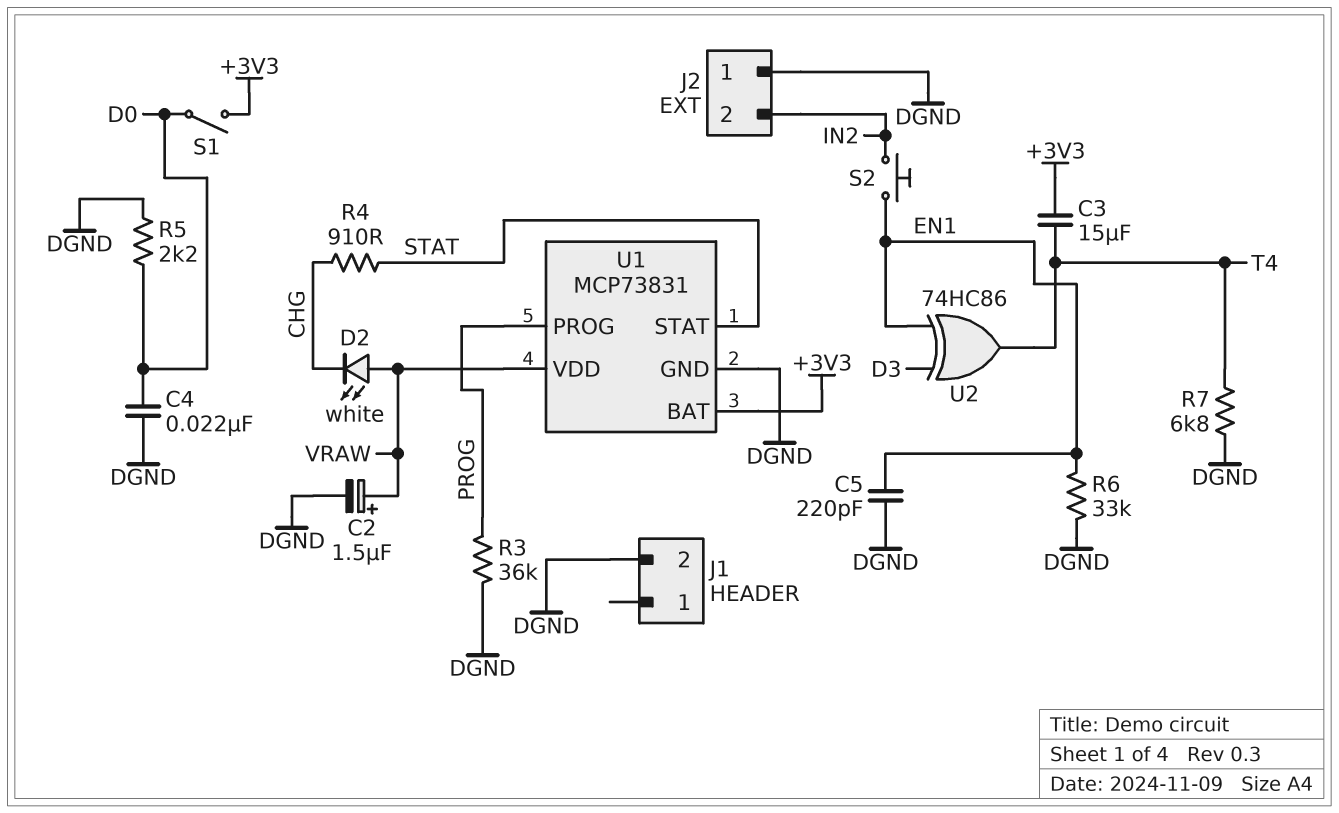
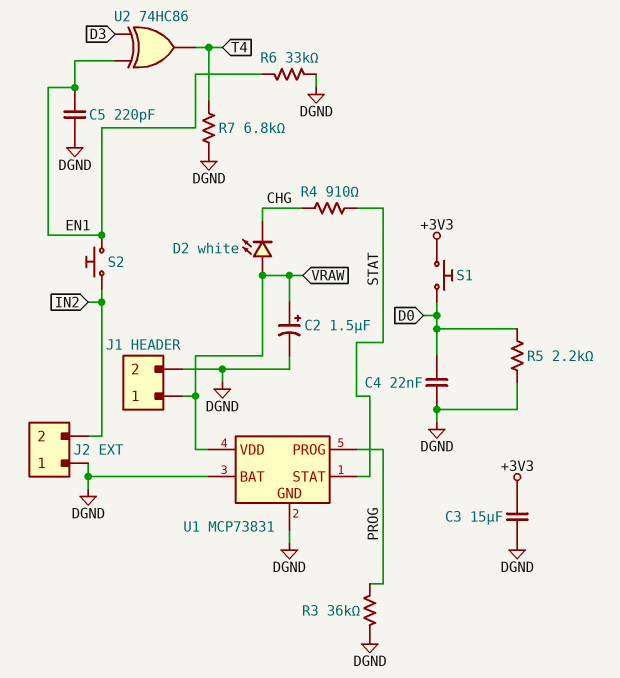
C3: 15uF (+3V3, T4) -> 15uF (+3V3, DGND)
J1 pin 1: none -> VRAW
S1: switch (+3V3, D0) -> button (+3V3, D0)
U1 pin BAT: +3V3 -> DGND

